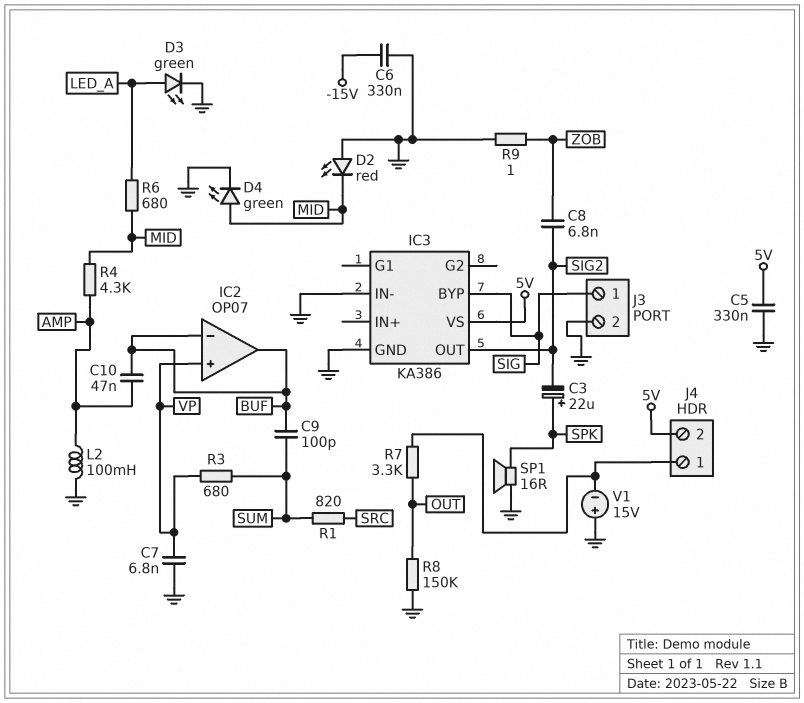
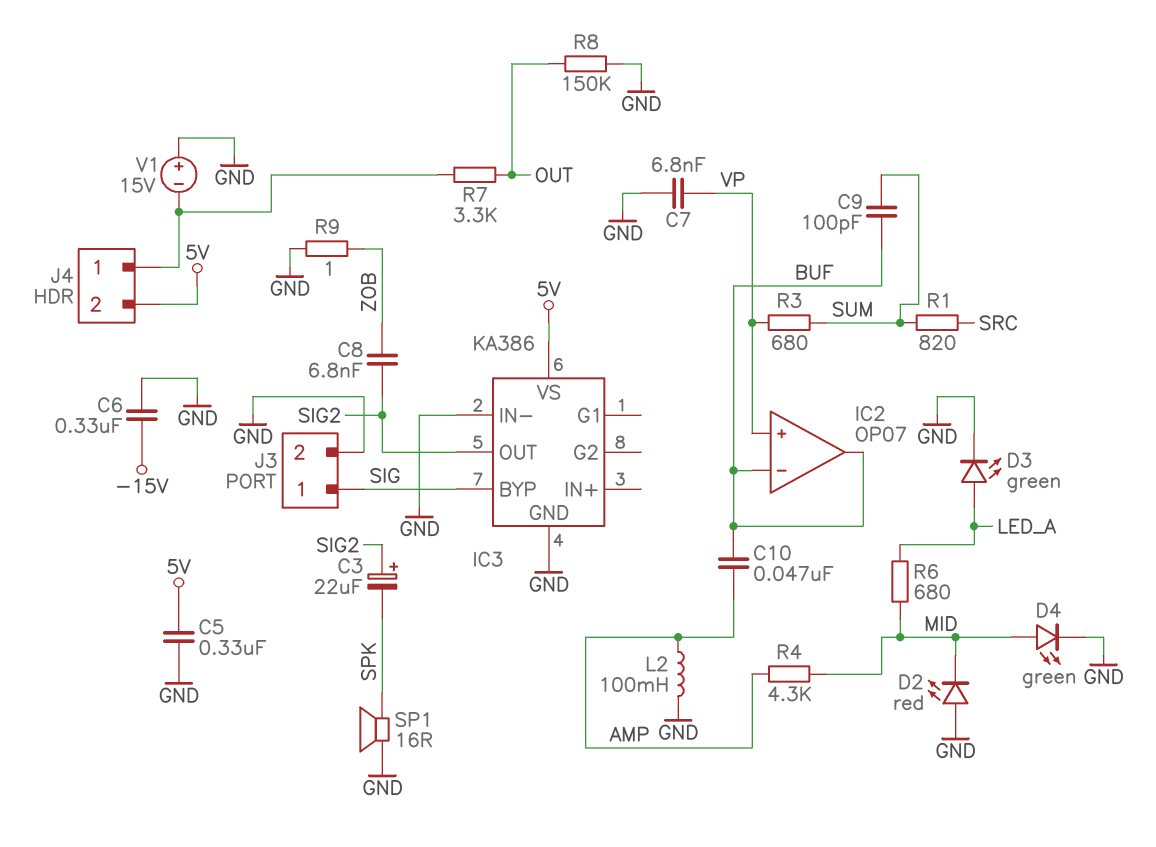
C3: 22uF (plus SPK, minus SIG2) -> 22uF (plus SIG2, minus SPK)

